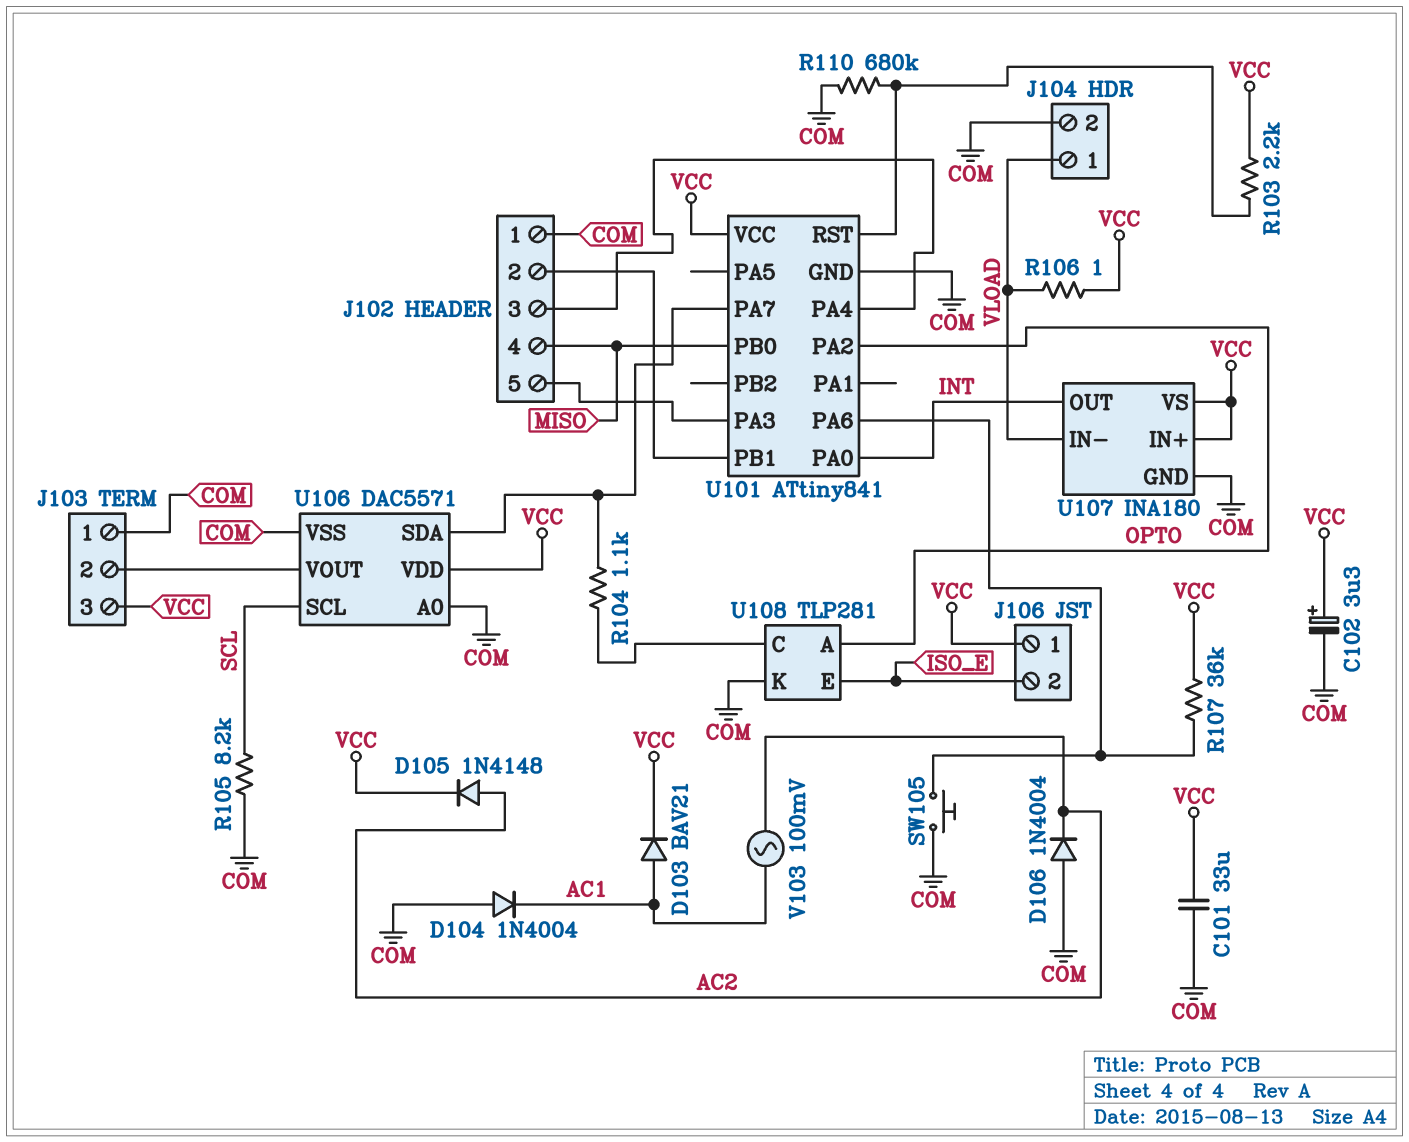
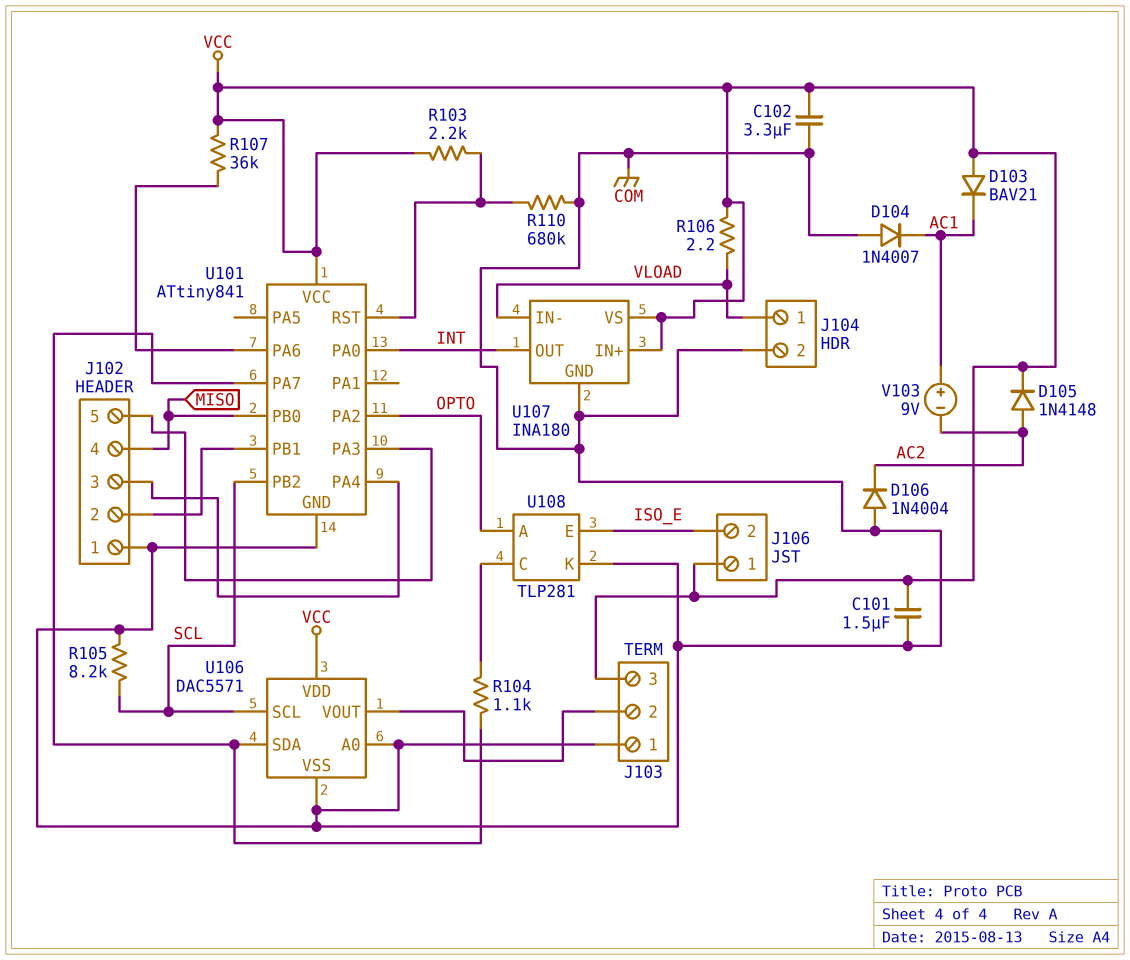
C101: 33uF (COM, VCC) -> 1.5uF (COM, VCC)
C102: 3.3uF (plus VCC, minus COM) -> 3.3uF (COM, VCC)
D103: diode BAV21 (A AC1, K VCC) -> diode BAV21 (A VCC, K AC1)
D104: diode 1N4004 (A COM, K AC1) -> diode 1N4007 (A COM, K AC1)
R106: 1 (VCC, VLOAD) -> 2.2 (VCC, VLOAD)
SW105: button (COM, U101/PA6) -> none
U101 pin PB2: none -> SCL
V103: AC 100mV (AC1, AC2) -> 9V (plus AC1, minus AC2)

